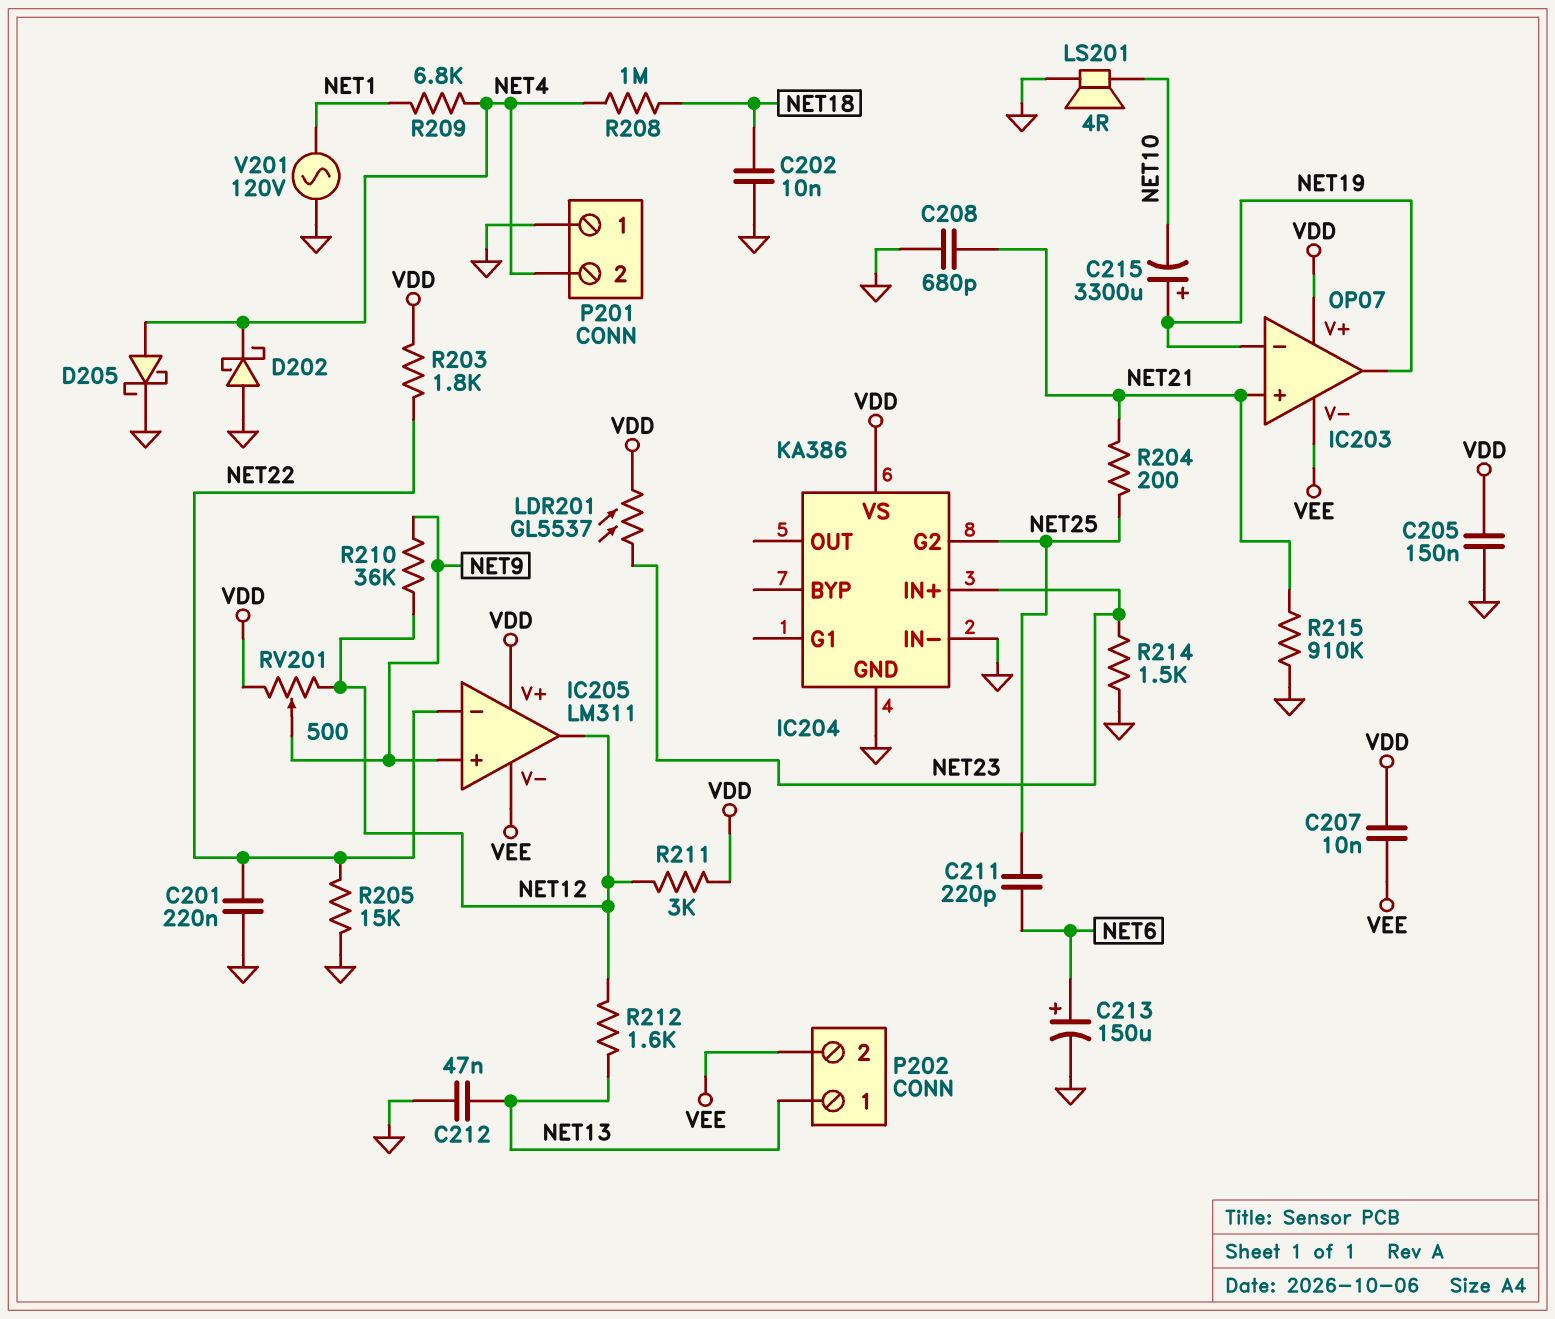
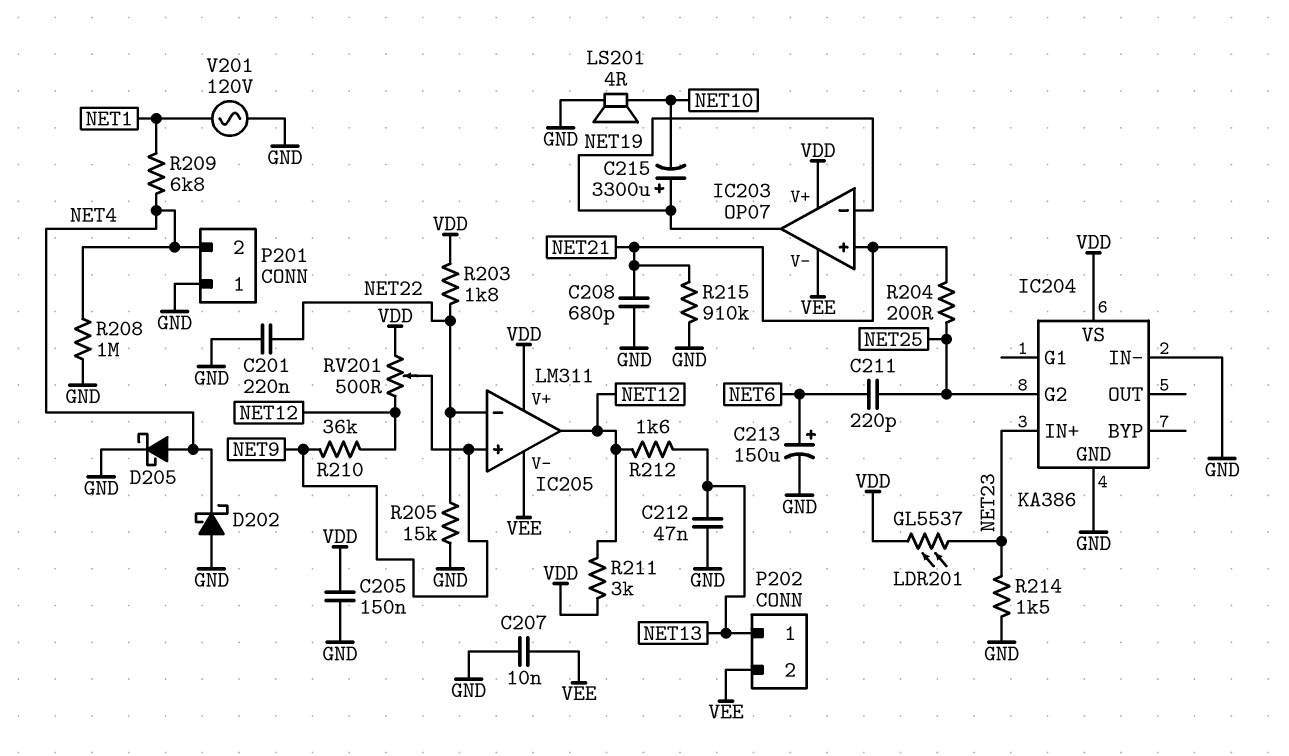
C202: 10nF (GND, NET18) -> none
C207: 10nF (VDD, VEE) -> 10nF (GND, VEE)
R208: 1M (NET4, NET18) -> 1M (GND, NET4)

